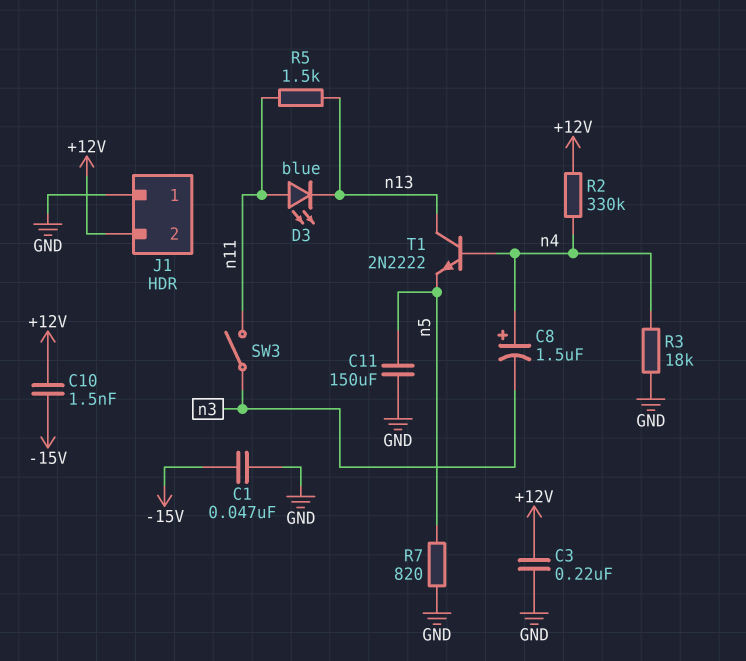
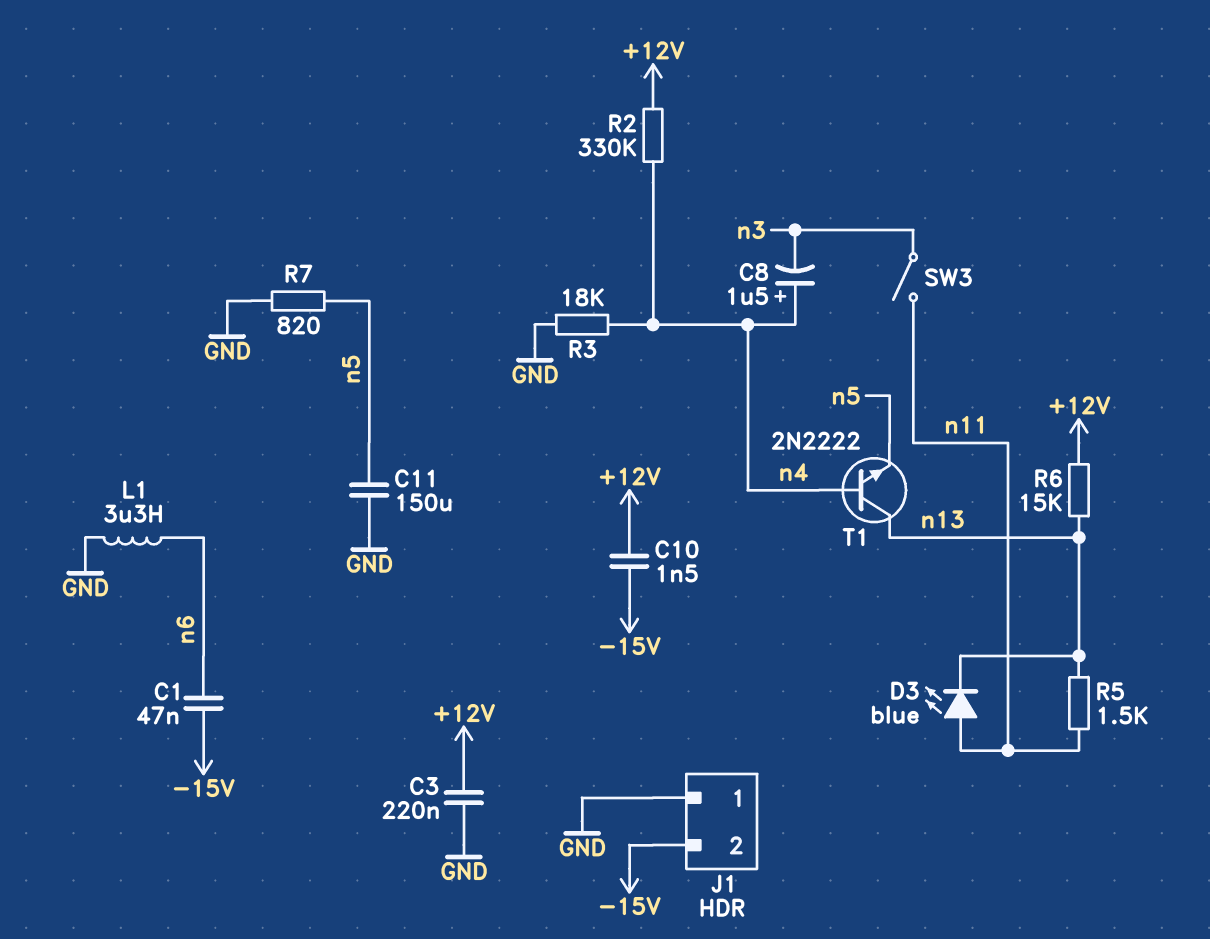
C1: 47nF (-15V, GND) -> 47nF (-15V, n6)
J1 pin 2: +12V -> -15V
L1: none -> 3.3uH (GND, n6)
R6: none -> 15k (+12V, n13)

